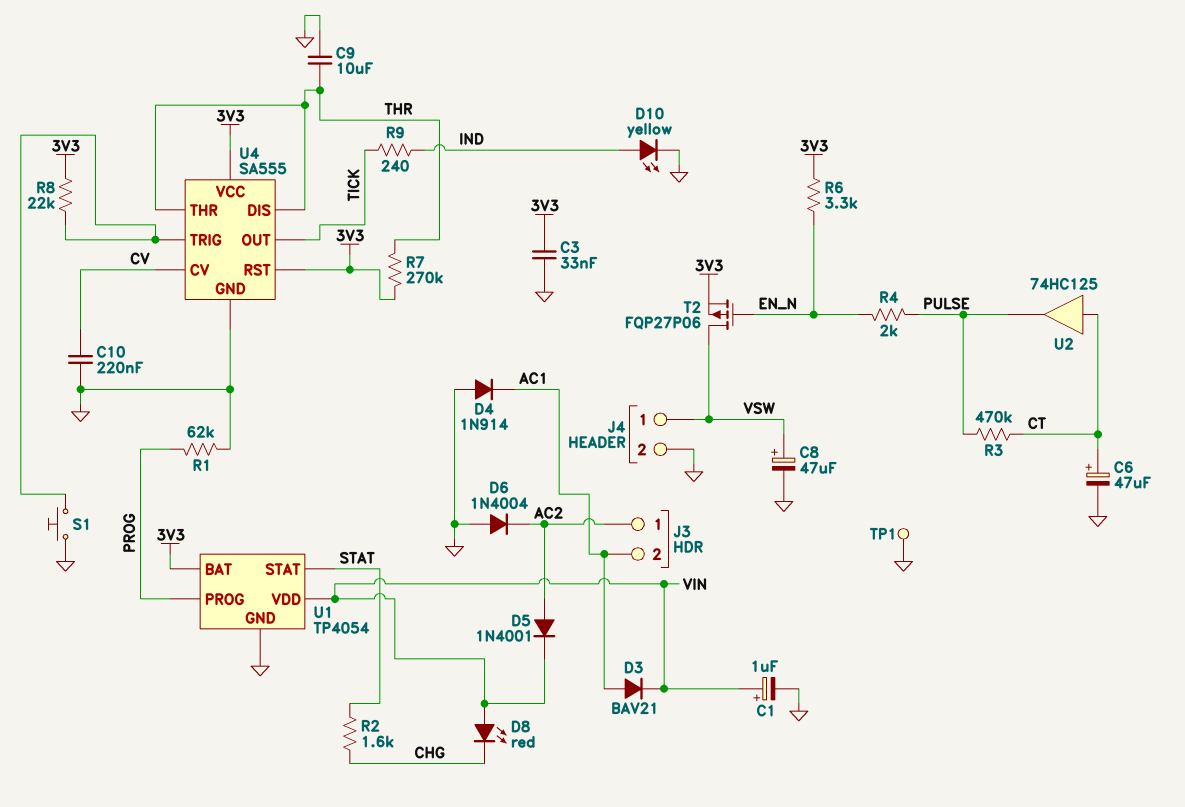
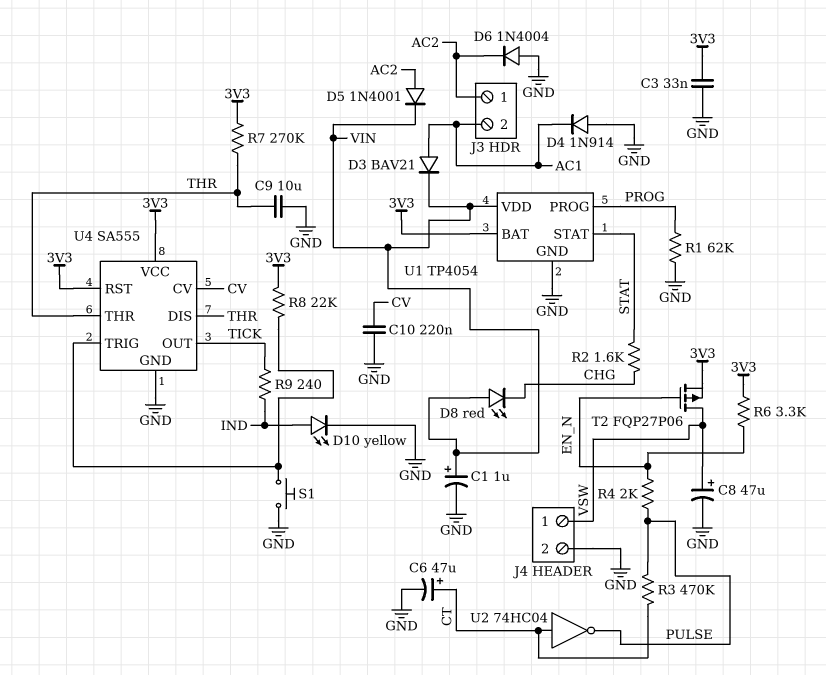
TP1: test point (GND) -> none
U2: buffer 74HC125 (in CT, out PULSE) -> NOT 74HC04 (in CT, out PULSE)

